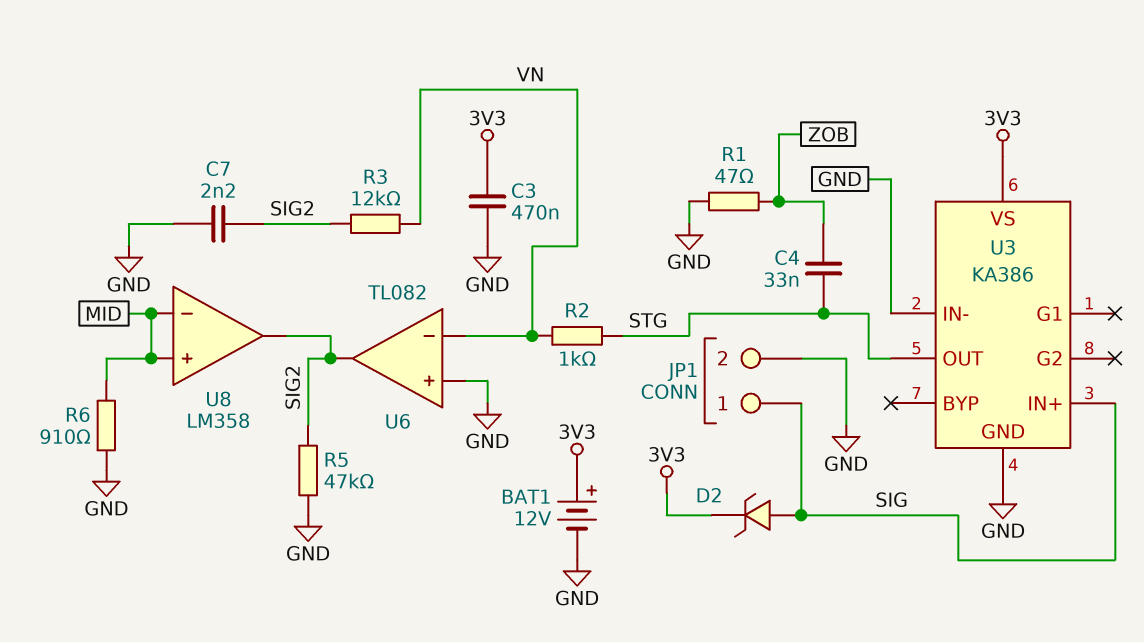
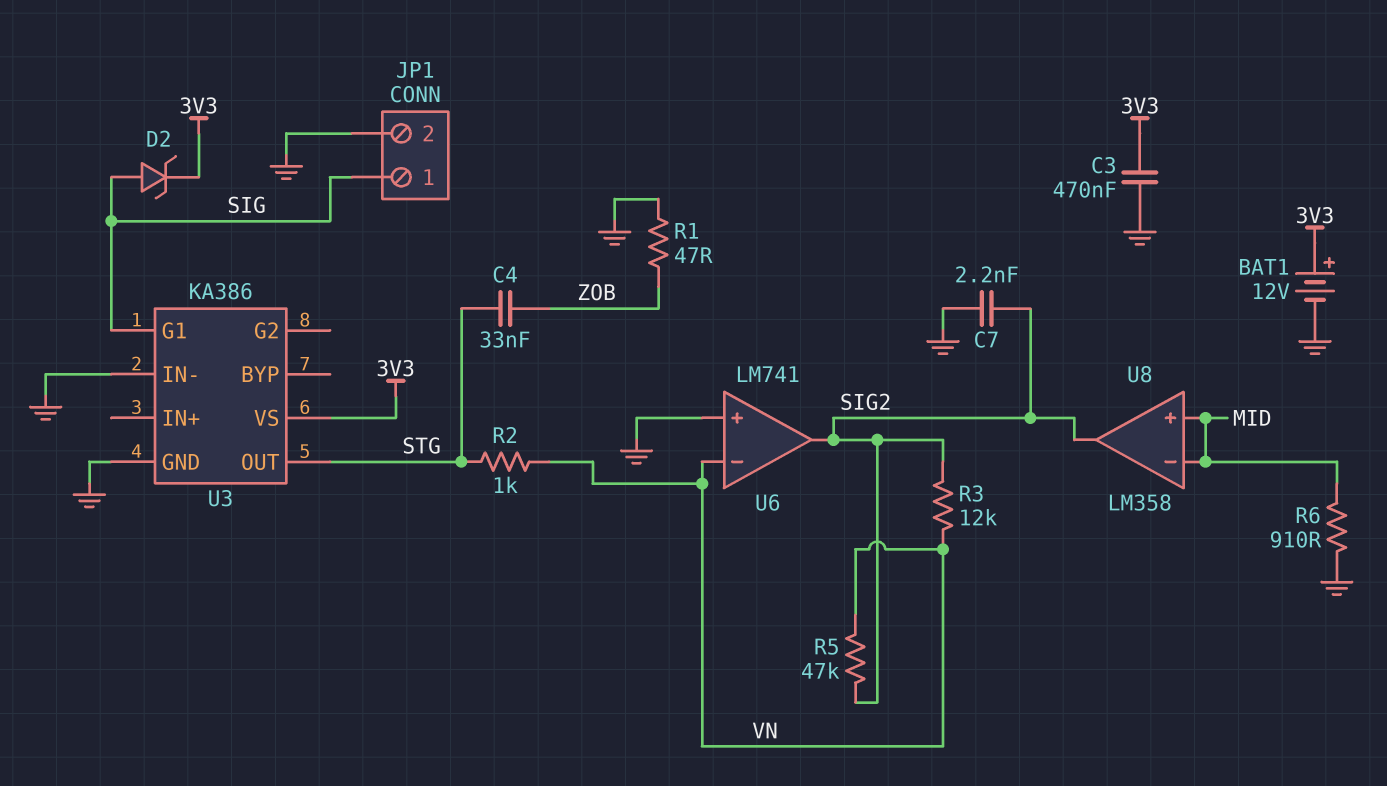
R5: 47k (GND, SIG2) -> 47k (SIG2, VN)
U3 pin G1: none -> SIG
U3 pin IN+: SIG -> none
U6: TL082 -> LM741

